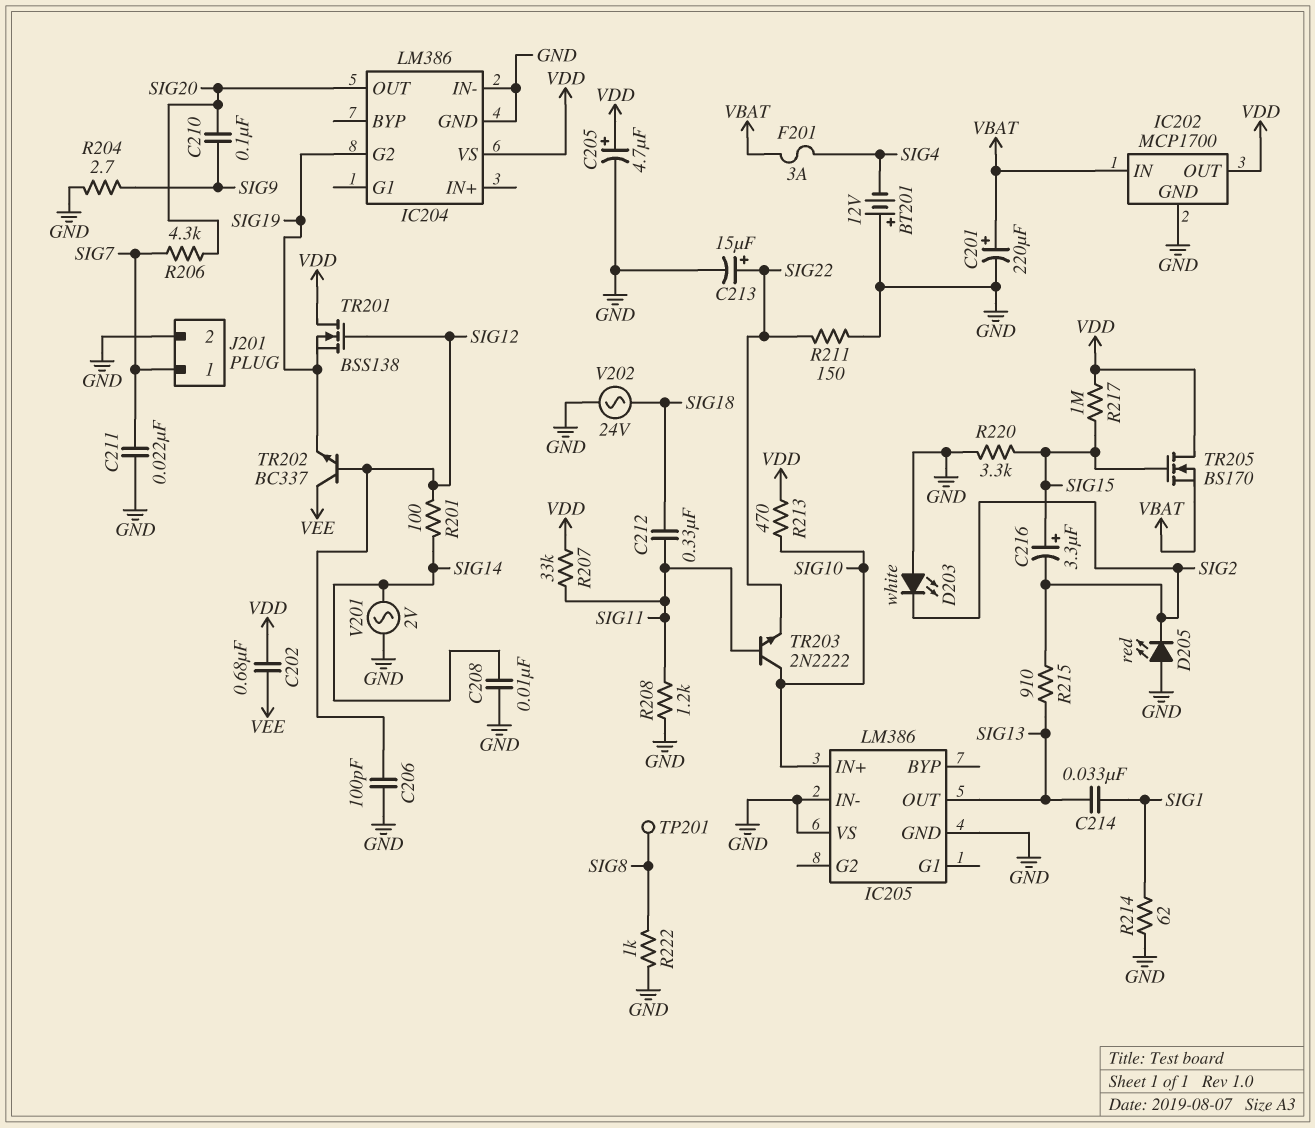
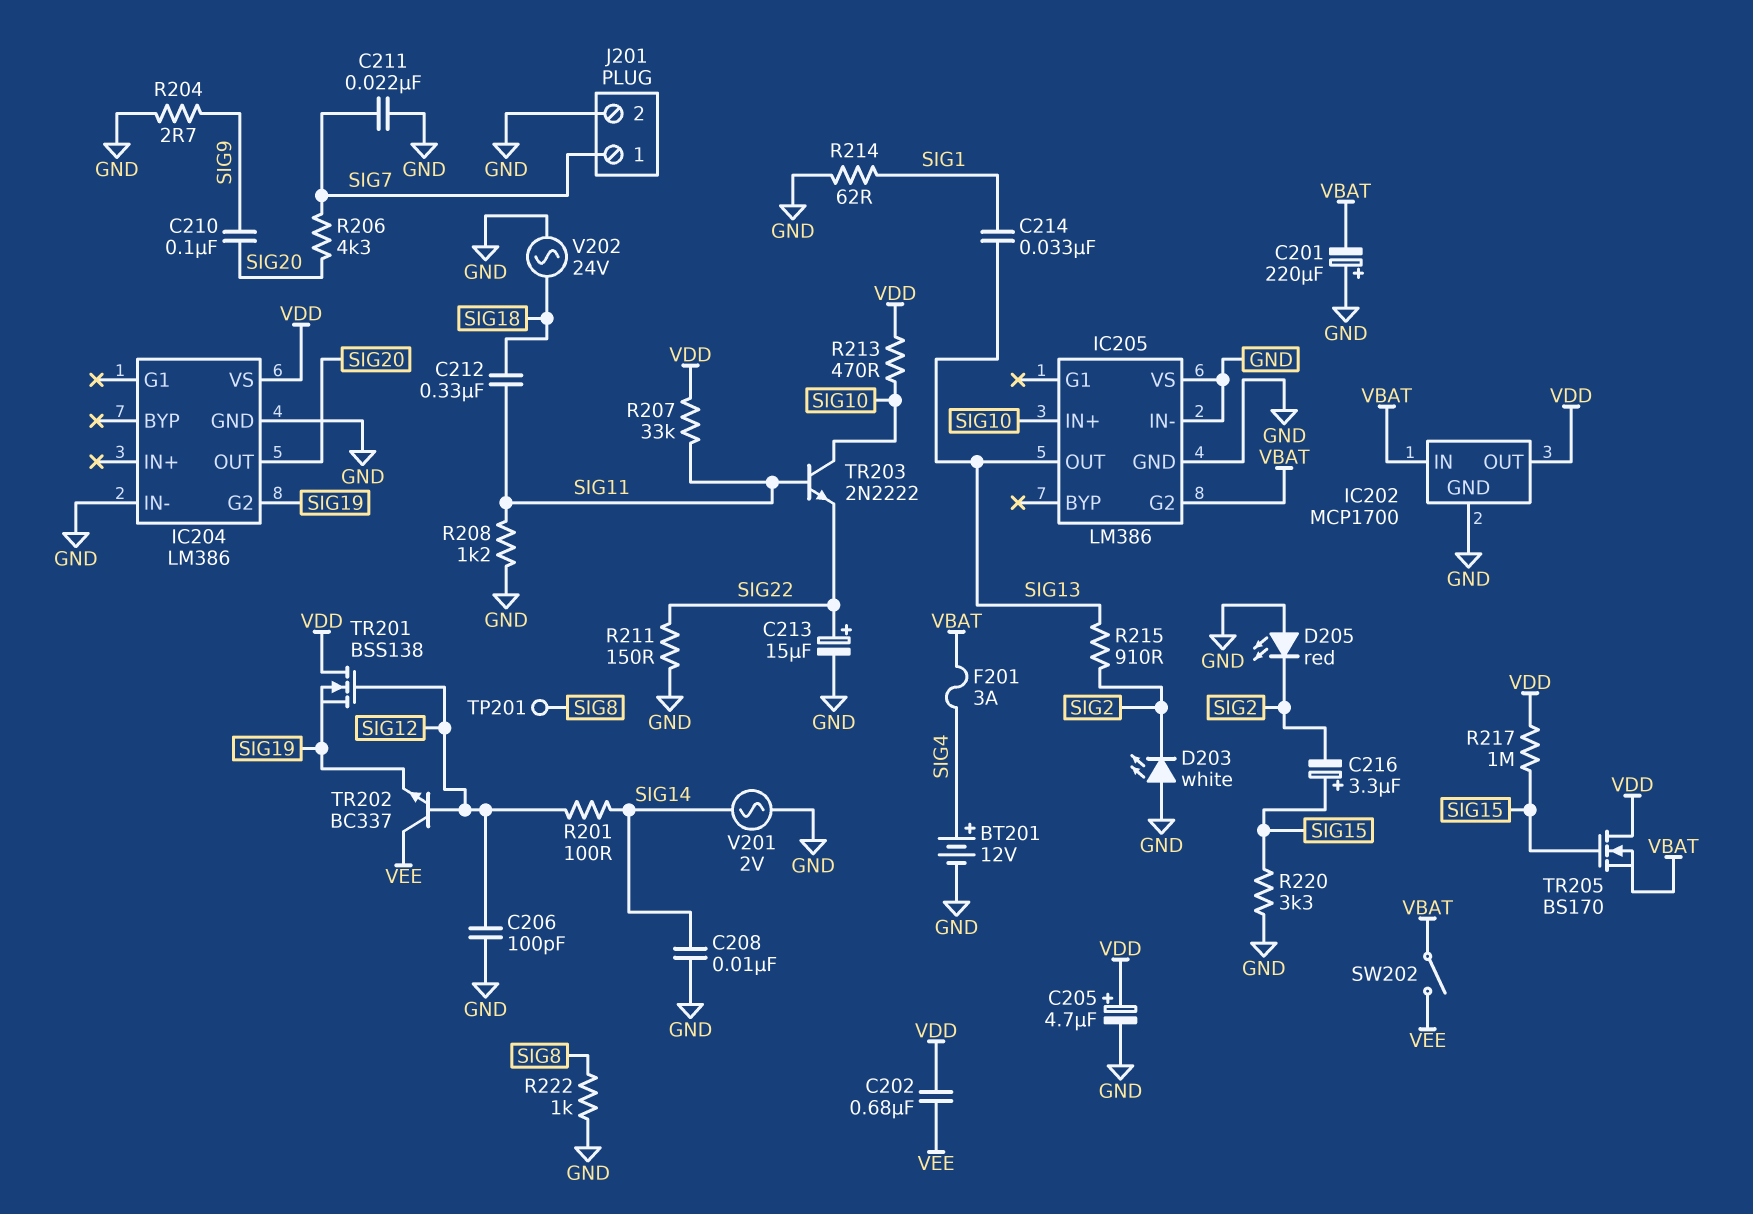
BT201: 12V (plus GND, minus SIG4) -> 12V (plus SIG4, minus GND)
C201: 220uF (plus VBAT, minus GND) -> 220uF (plus GND, minus VBAT)
IC205 pin G2: none -> VBAT
SW202: none -> switch (VBAT, VEE)

